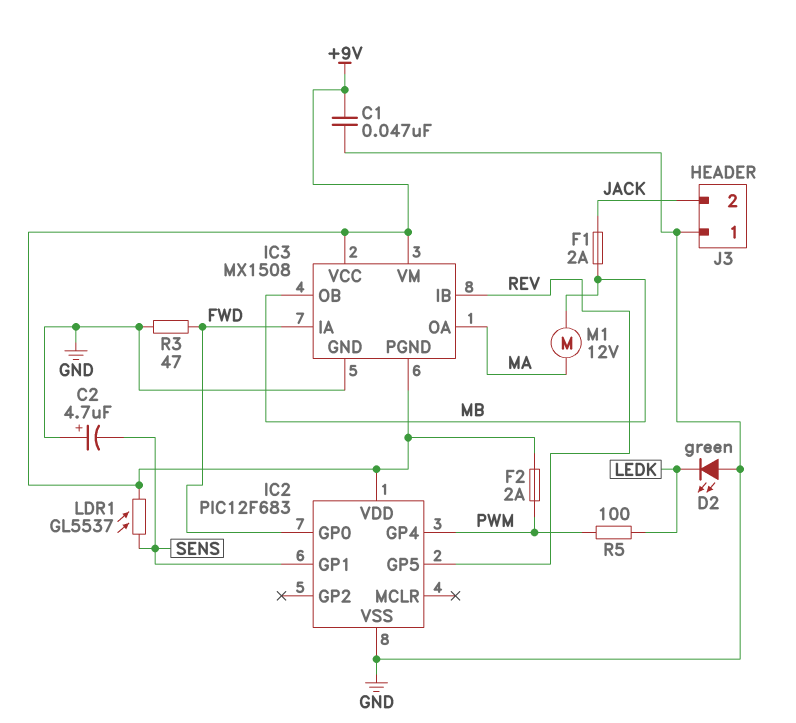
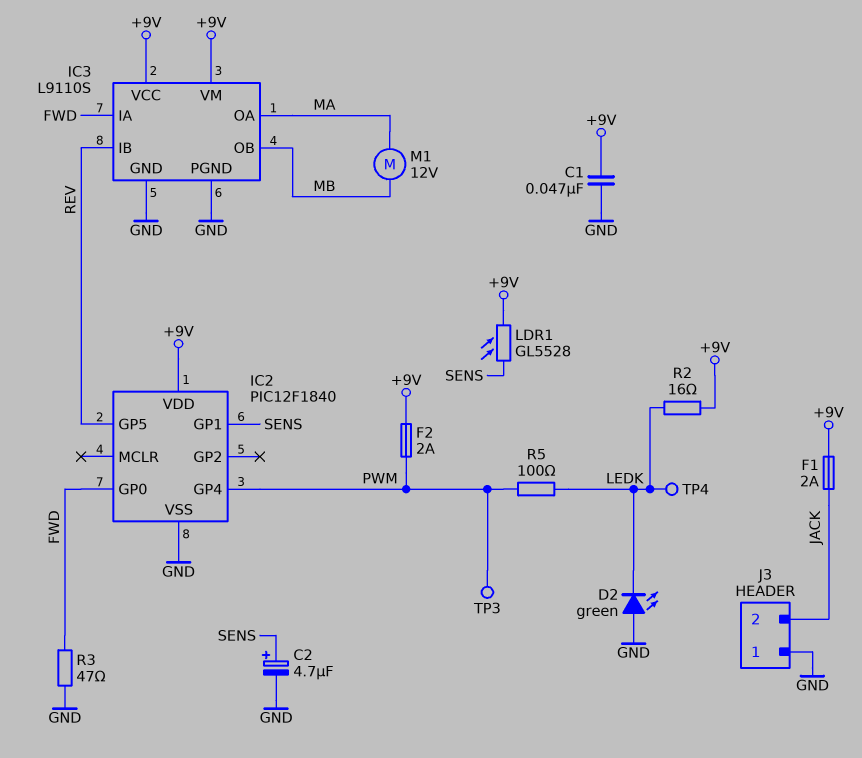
C2: 4.7uF (plus GND, minus SENS) -> 4.7uF (plus SENS, minus GND)
F1: 2A (JACK, MB) -> 2A (+9V, JACK)
IC2: PIC12F683 -> PIC12F1840
IC3: MX1508 -> L9110S
IC3 pin PGND: +9V -> GND
LDR1: GL5537 (+9V, SENS) -> GL5528 (+9V, SENS)
R2: none -> 16 (+9V, LEDK)
TP3: none -> test point (PWM)
TP4: none -> test point (LEDK)

